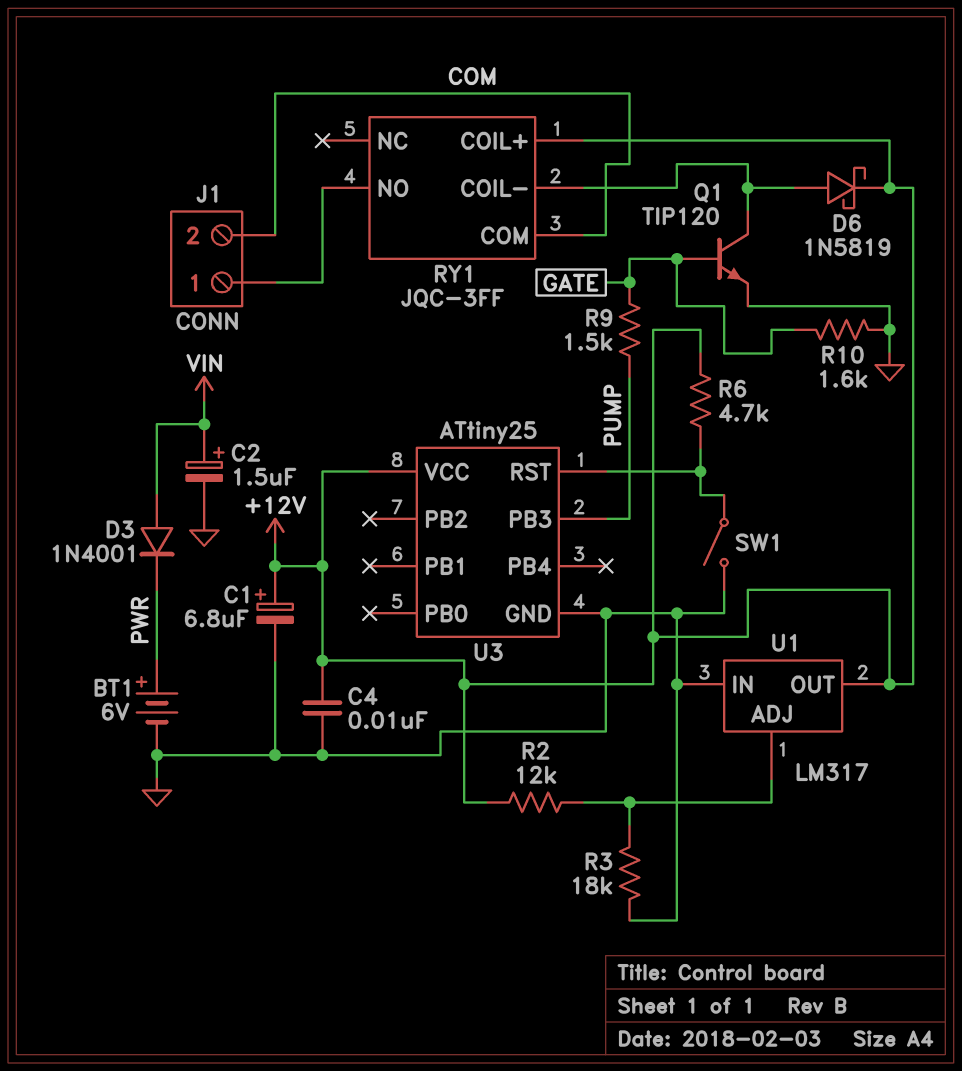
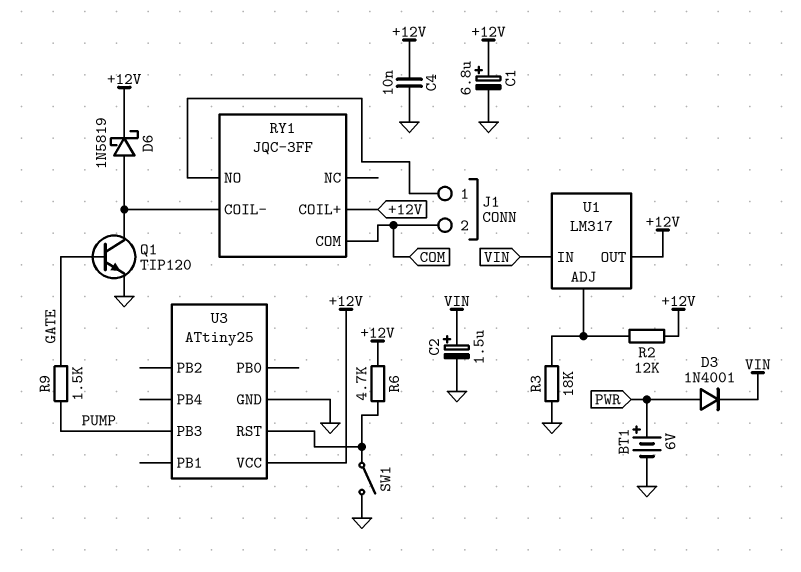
D3: diode 1N4001 (A VIN, K PWR) -> diode 1N4001 (A PWR, K VIN)
R10: 1.6k (GATE, GND) -> none
U1 pin IN: GND -> VIN

